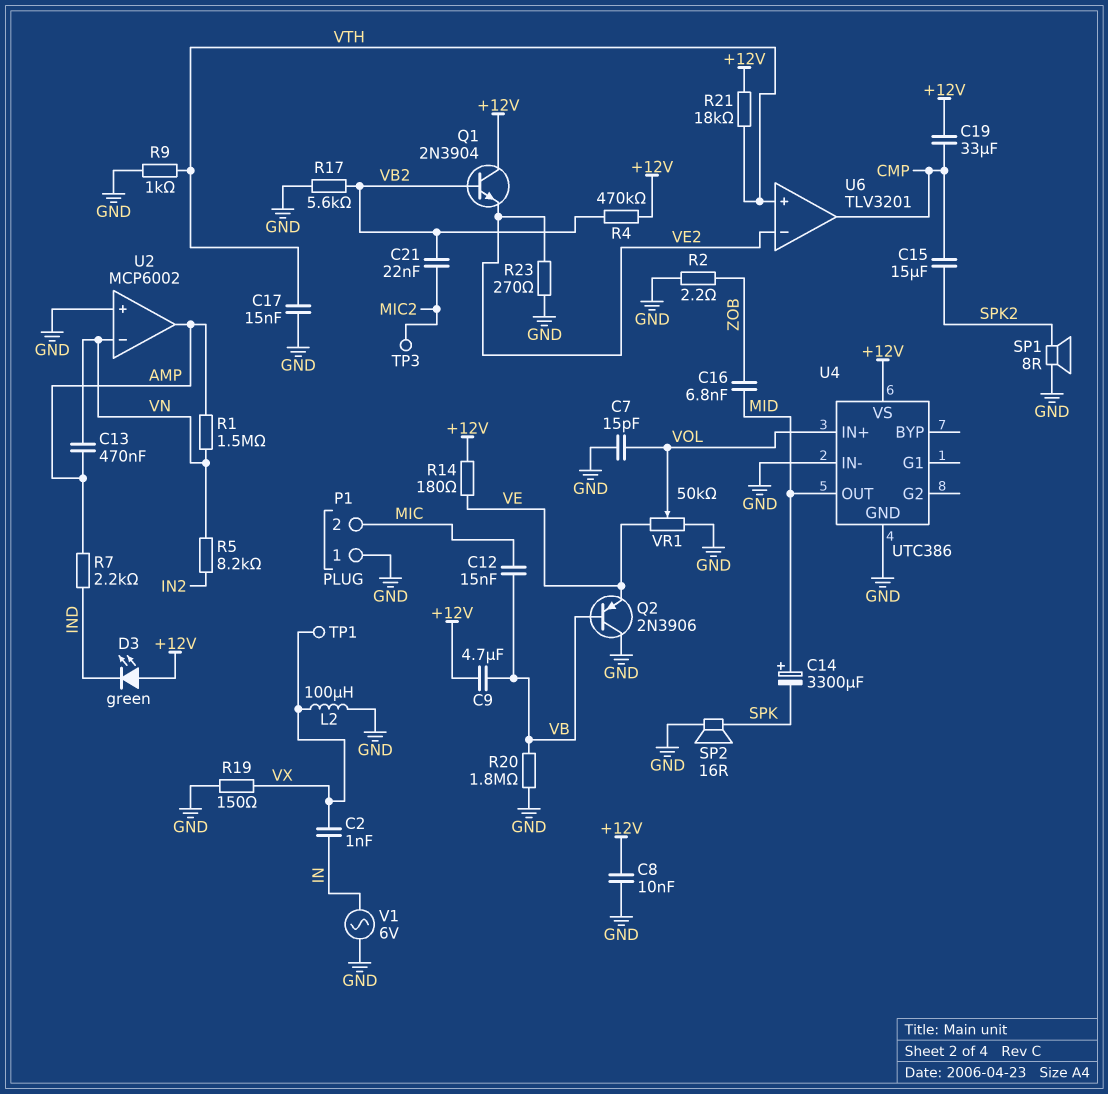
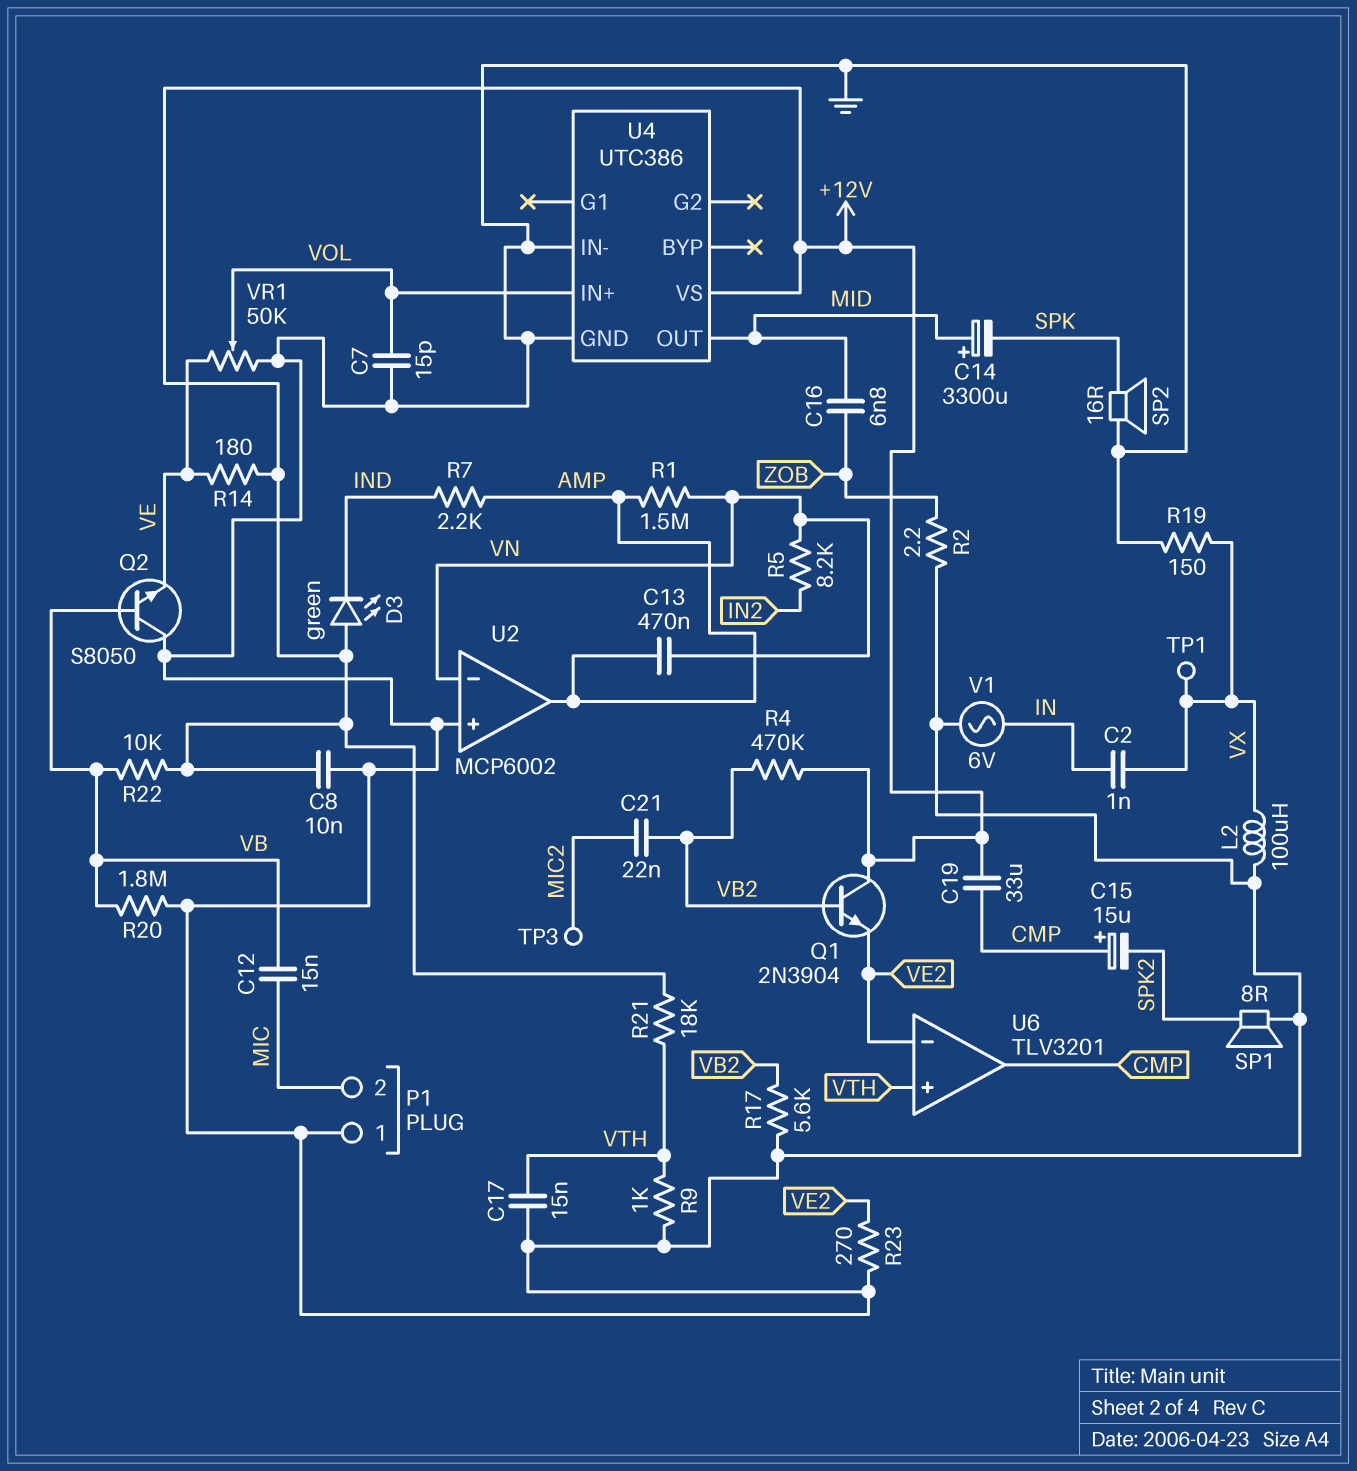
C9: 4.7uF (+12V, VB) -> none
C15: 15uF (CMP, SPK2) -> 15uF (plus CMP, minus SPK2)
Q2: PNP 2N3906 (B VB, C GND, E VE) -> NPN S8050 (B VB, C GND, E VE)
R22: none -> 10k (+12V, VB)

